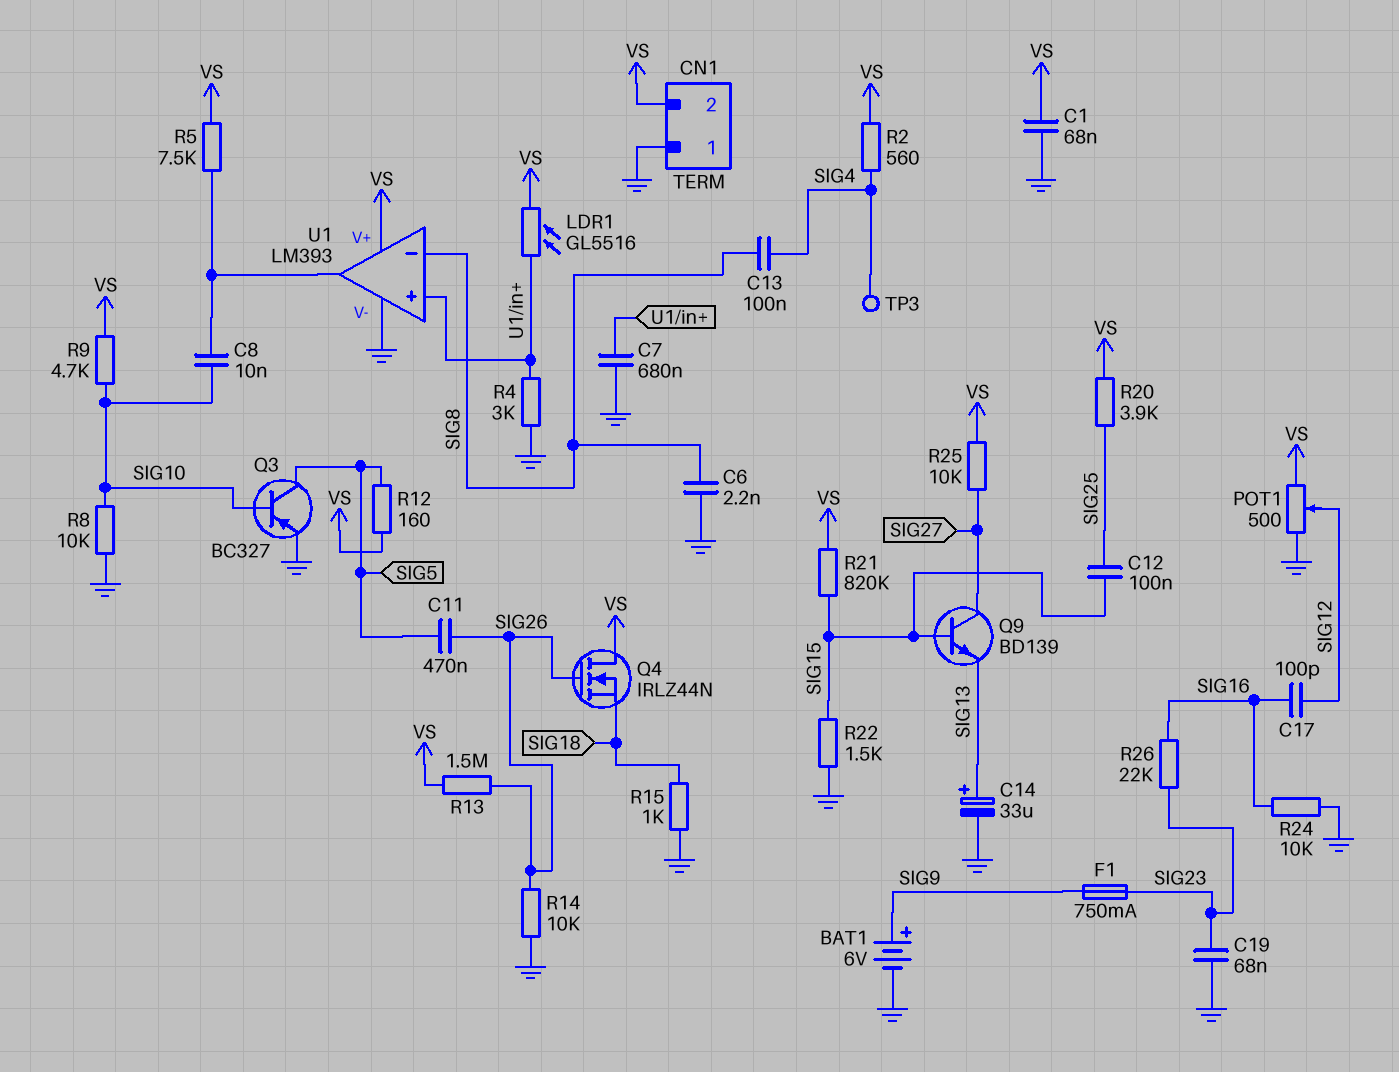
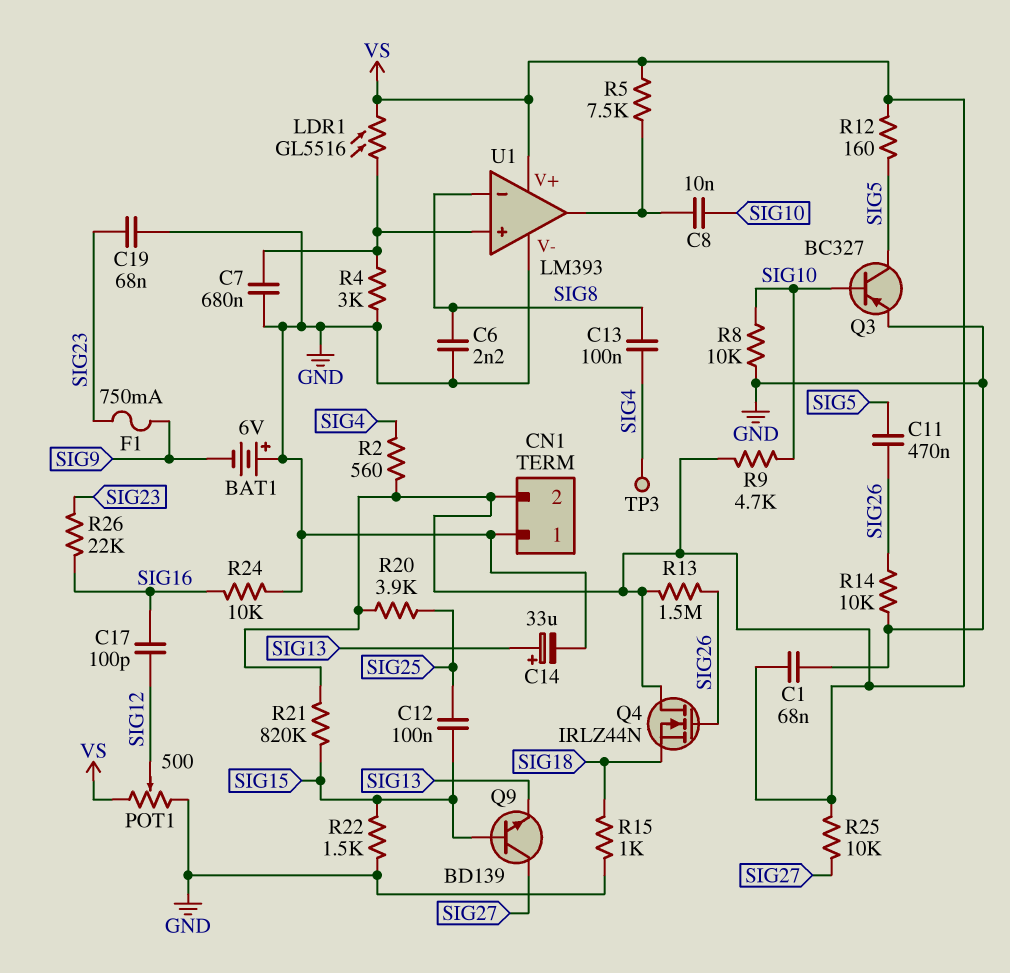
BAT1: 6V (plus SIG9, minus GND) -> 6V (plus GND, minus SIG9)

